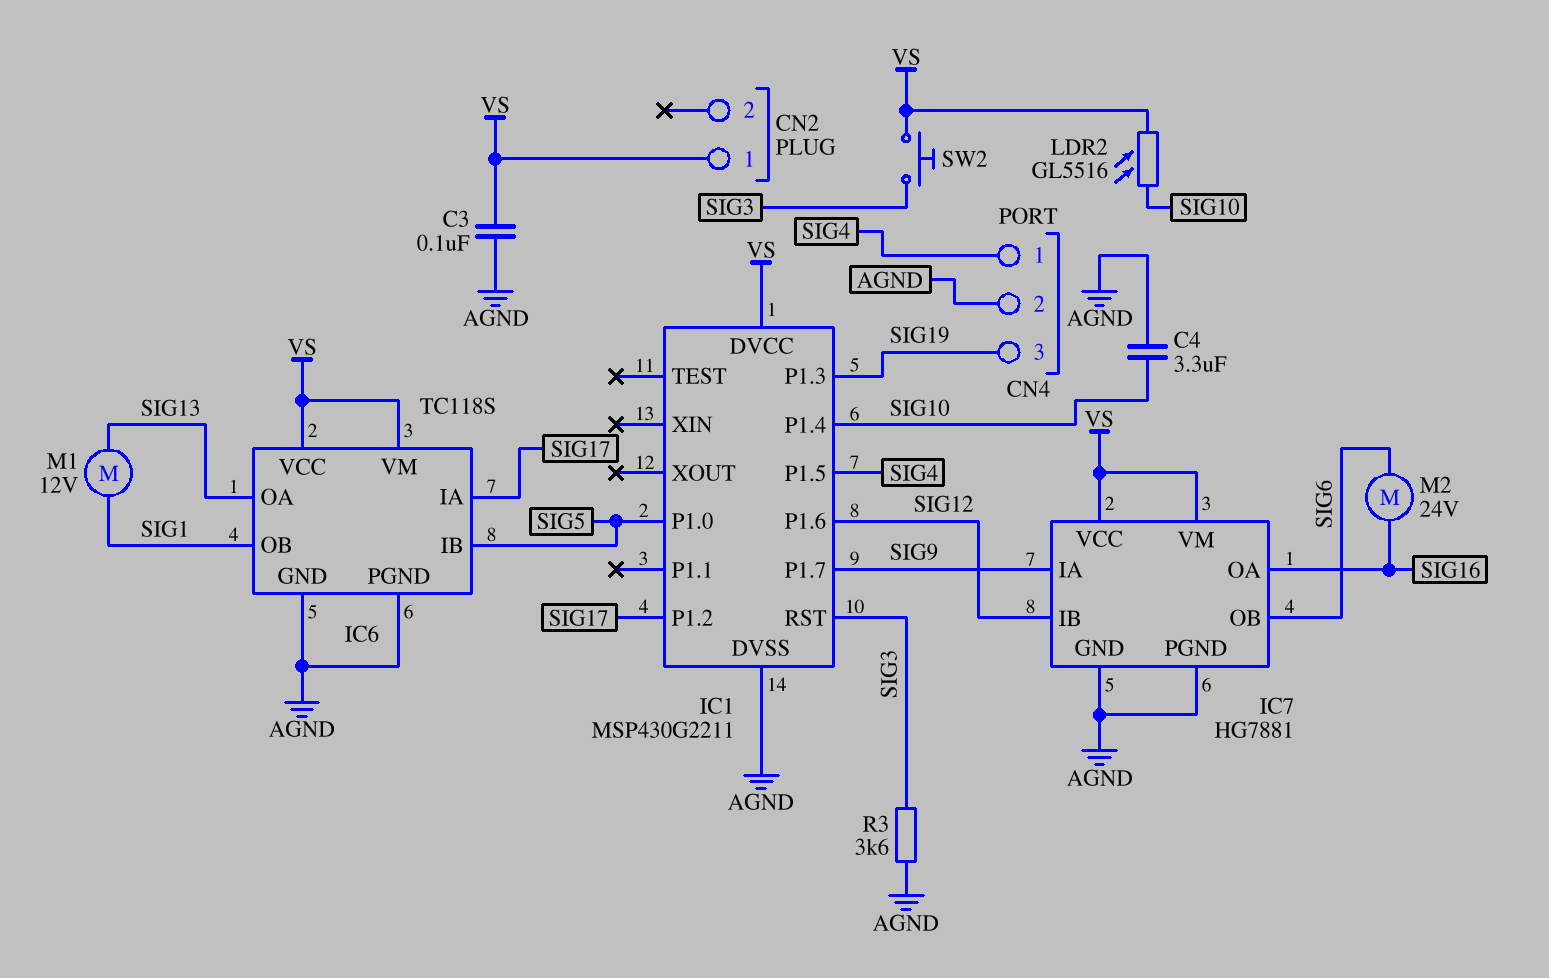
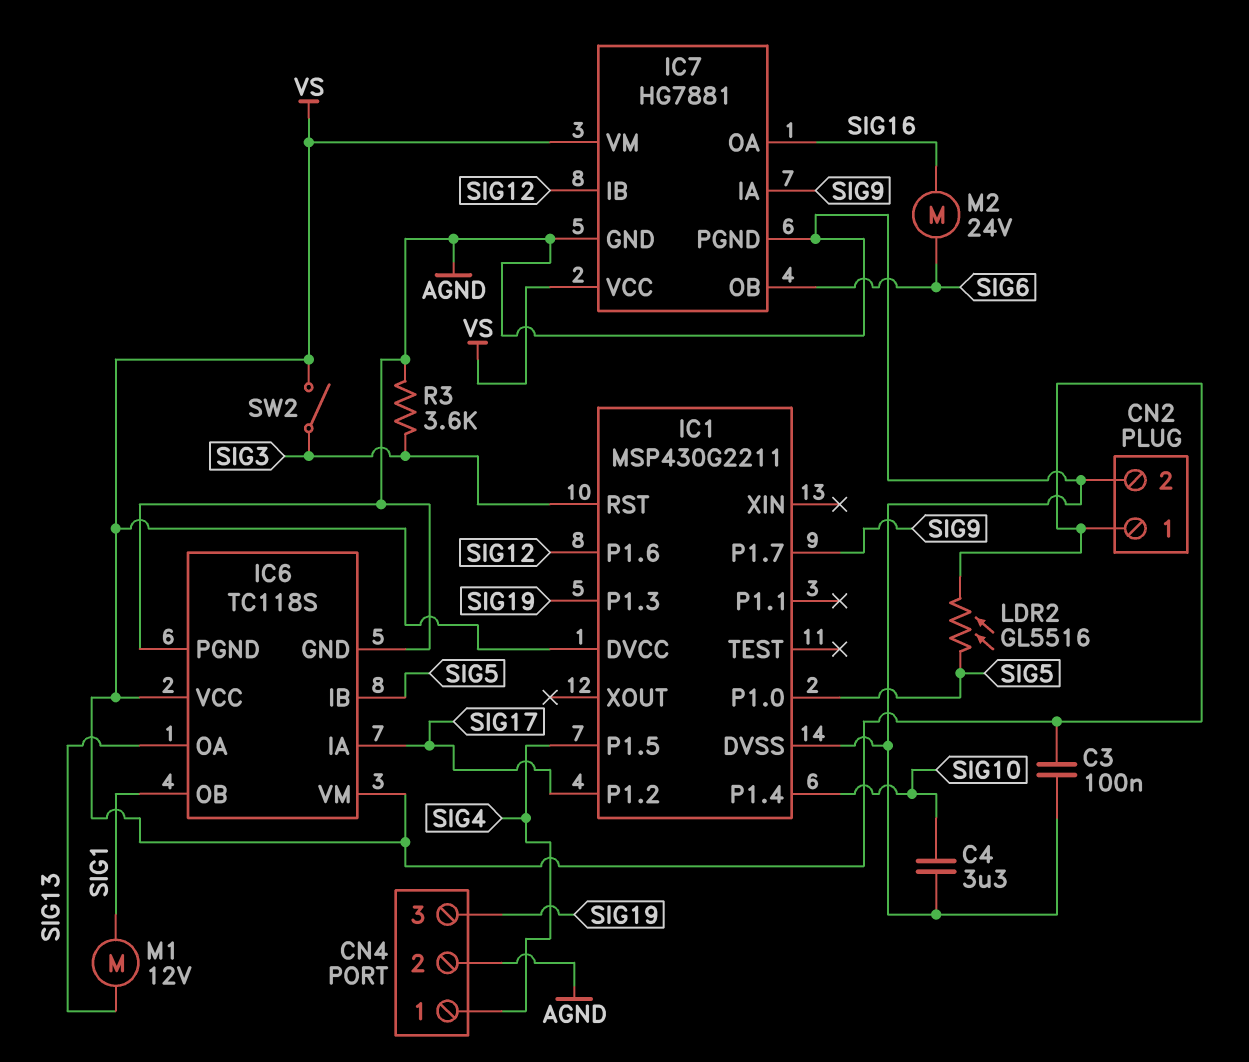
CN2 pin 2: none -> AGND
LDR2: GL5516 (SIG10, VS) -> GL5516 (SIG5, VS)
SW2: button (SIG3, VS) -> switch (SIG3, VS)

